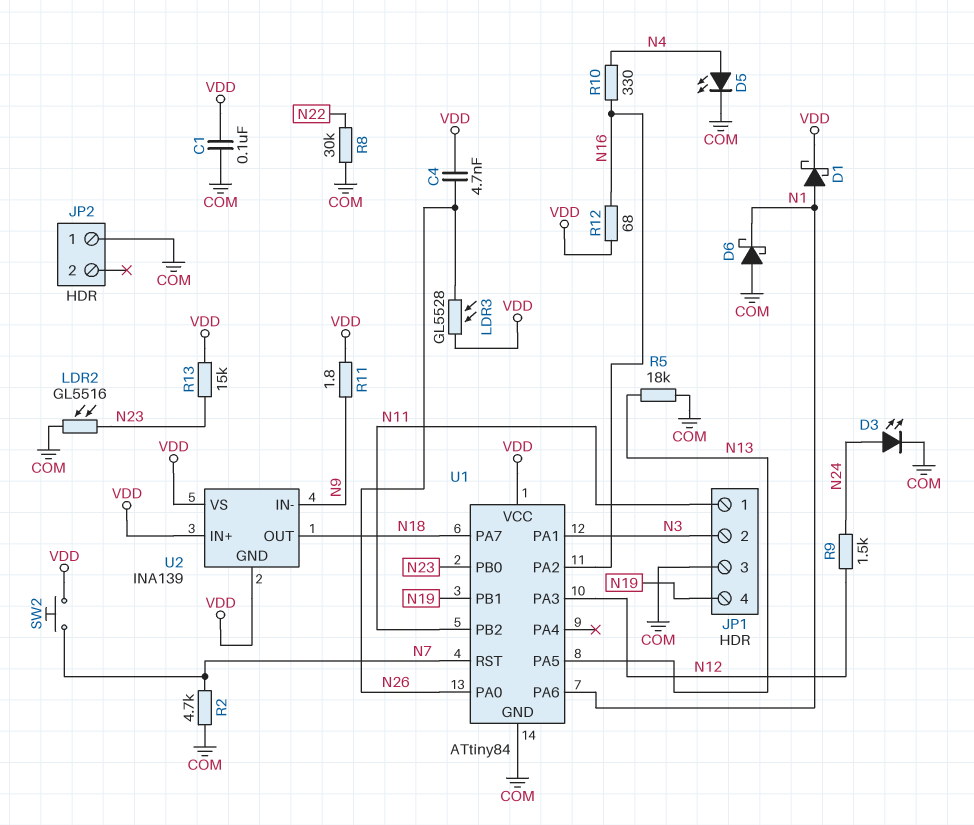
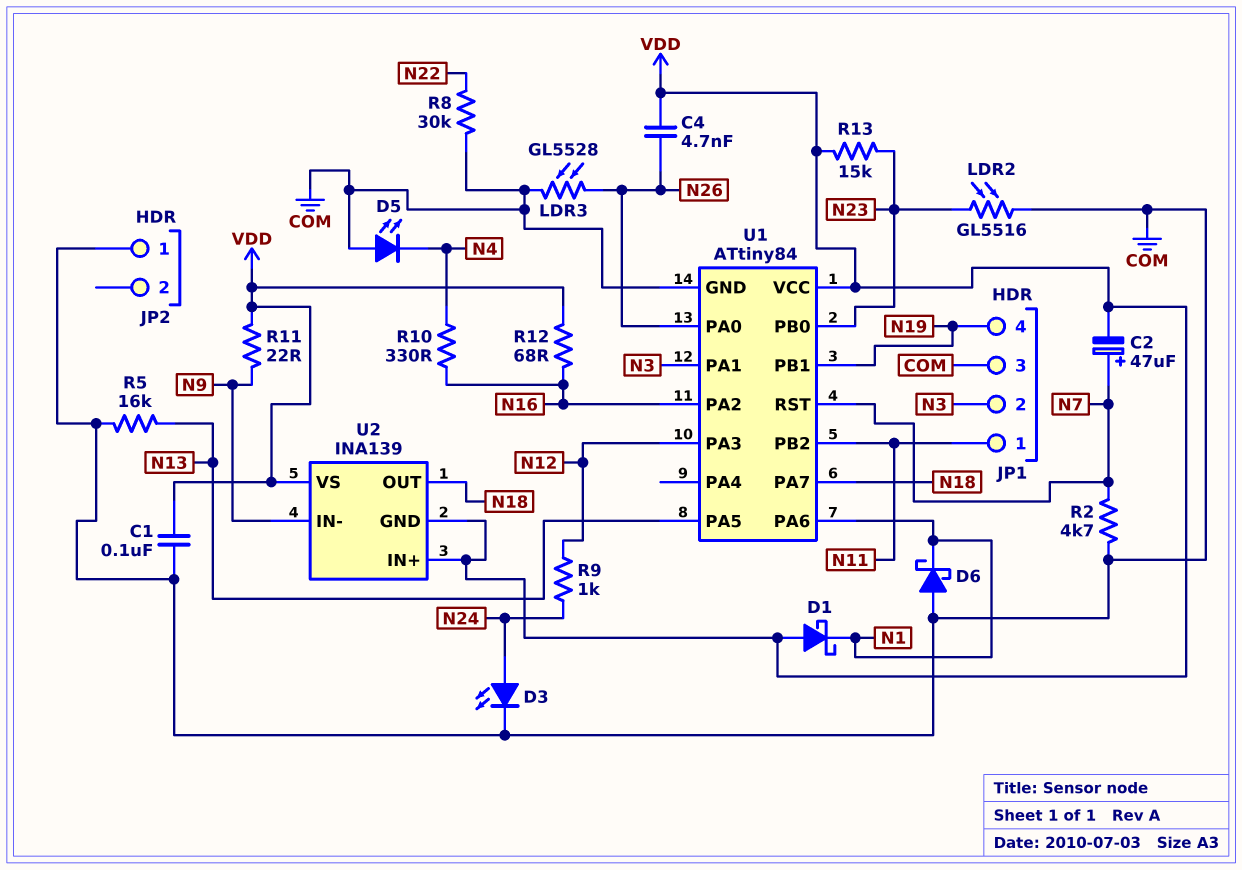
C2: none -> 47uF (plus N7, minus VDD)
D1: schottky (A N1, K VDD) -> schottky (A VDD, K N1)
D5: LED (A N4, K COM) -> LED (A COM, K N4)
LDR3: GL5528 (N26, VDD) -> GL5528 (COM, N26)
R5: 18k (COM, N13) -> 16k (COM, N13)
R9: 1.5k (N12, N24) -> 1k (N12, N24)
R11: 1.8 (N9, VDD) -> 22 (N9, VDD)
SW2: button (N7, VDD) -> none

